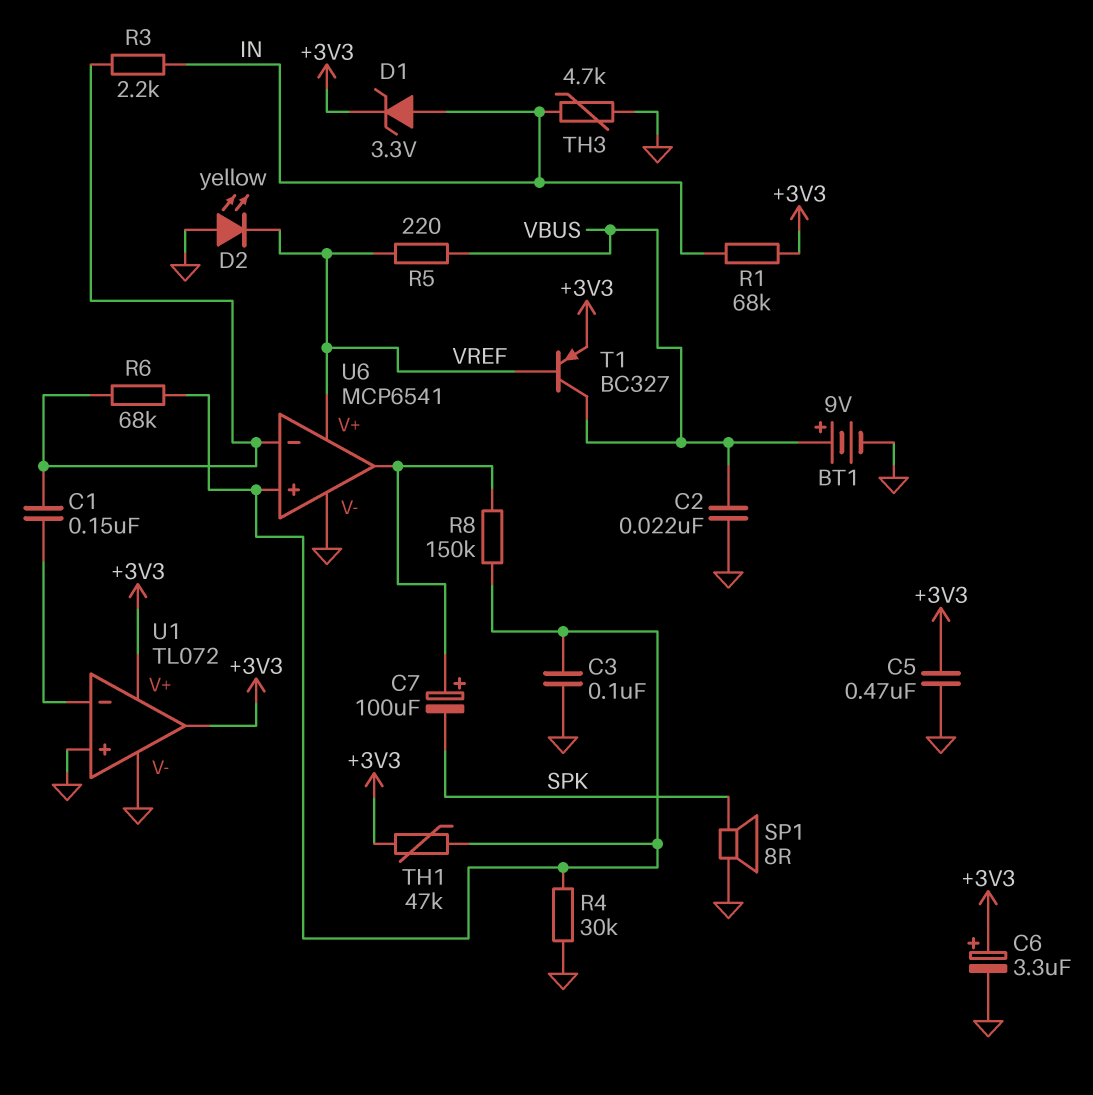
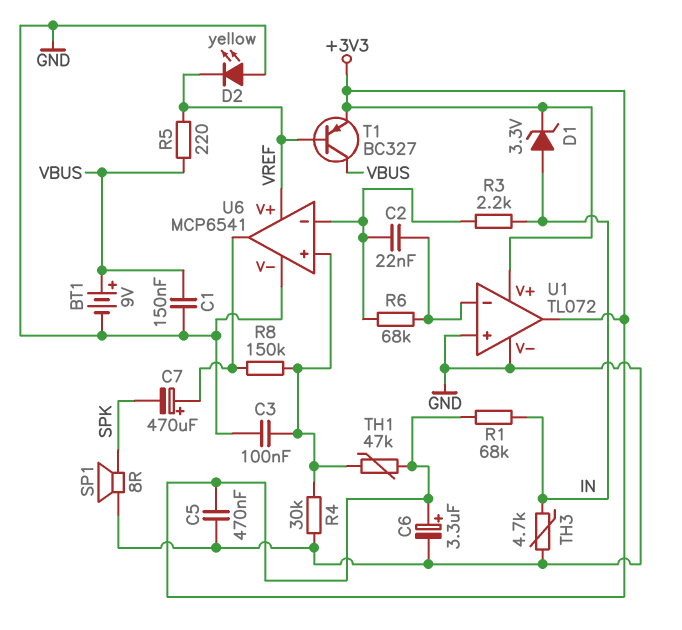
C1: 150nF (U1/in-, U6/in-) -> 150nF (GND, VBUS)
C2: 22nF (GND, VBUS) -> 22nF (U1/in-, U6/in-)
C7: 100uF (plus U6/out, minus SPK) -> 470uF (plus U6/out, minus SPK)
R6: 68k (U6/in+, U6/in-) -> 68k (U1/in-, U6/in-)

